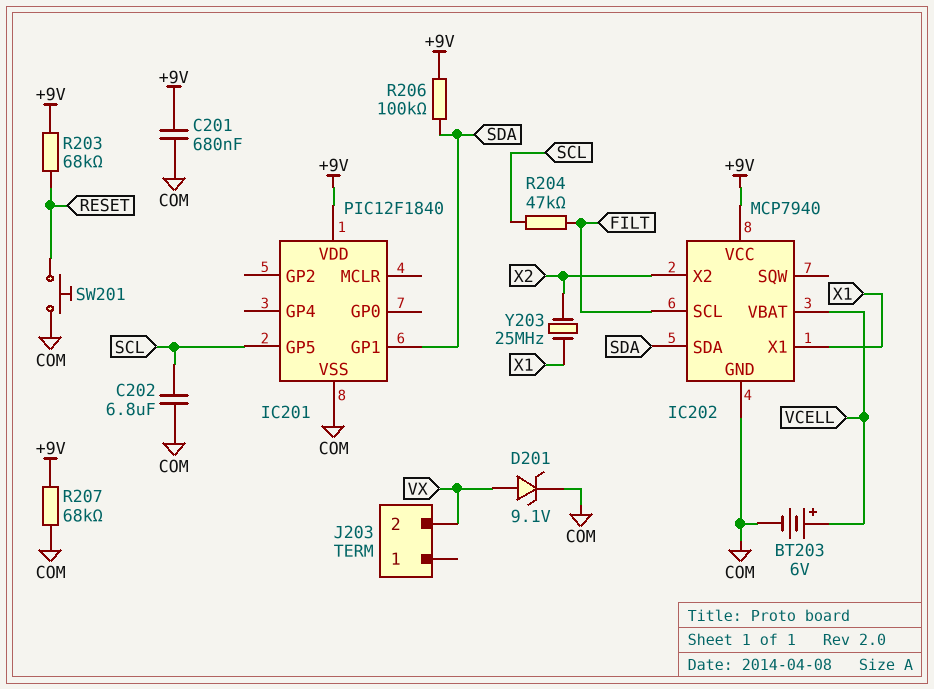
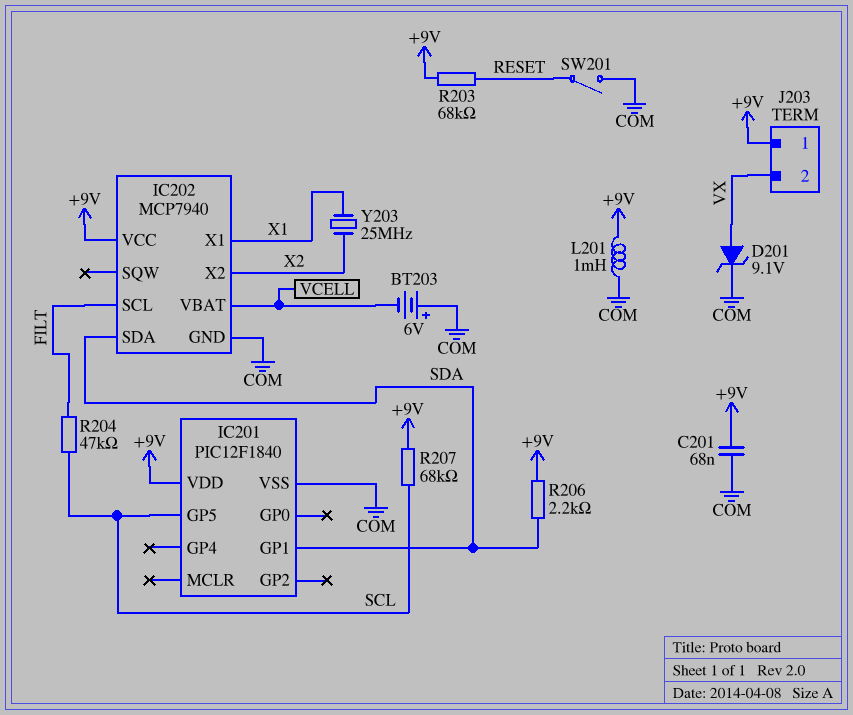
BT203: 6V (plus VCELL, minus COM) -> 6V (plus COM, minus VCELL)
C201: 680nF (+9V, COM) -> 68nF (+9V, COM)
C202: 6.8uF (COM, SCL) -> none
J203 pin 1: none -> +9V
L201: none -> 1mH (+9V, COM)
R206: 100k (+9V, SDA) -> 2.2k (+9V, SDA)
R207: 68k (+9V, COM) -> 68k (+9V, SCL)
SW201: button (COM, RESET) -> switch (COM, RESET)

